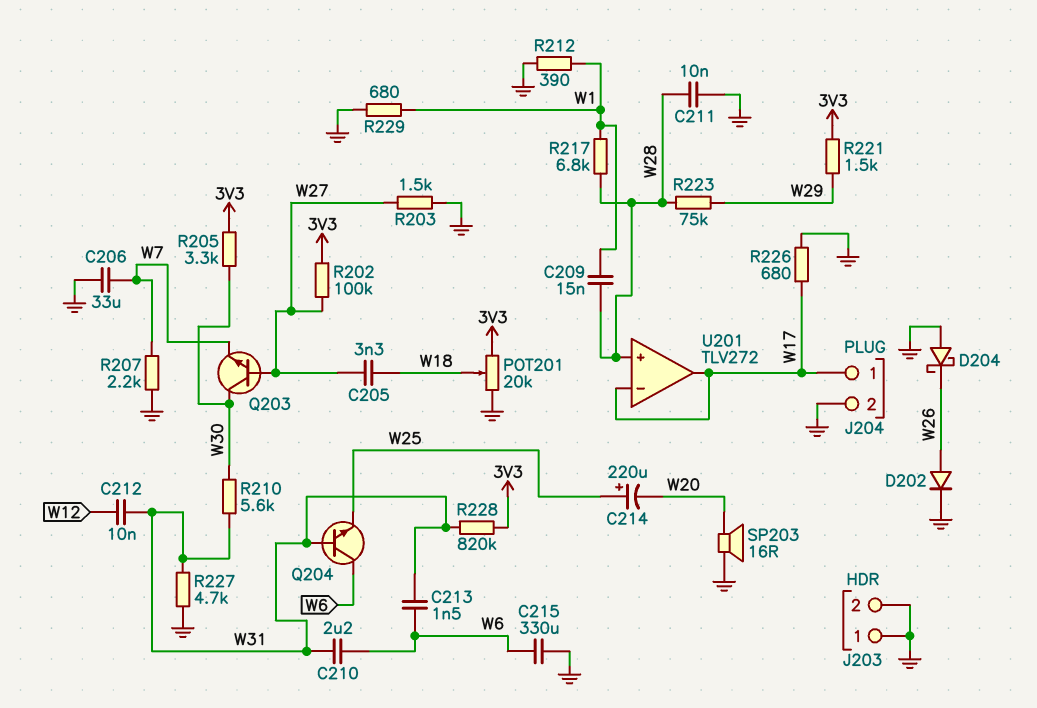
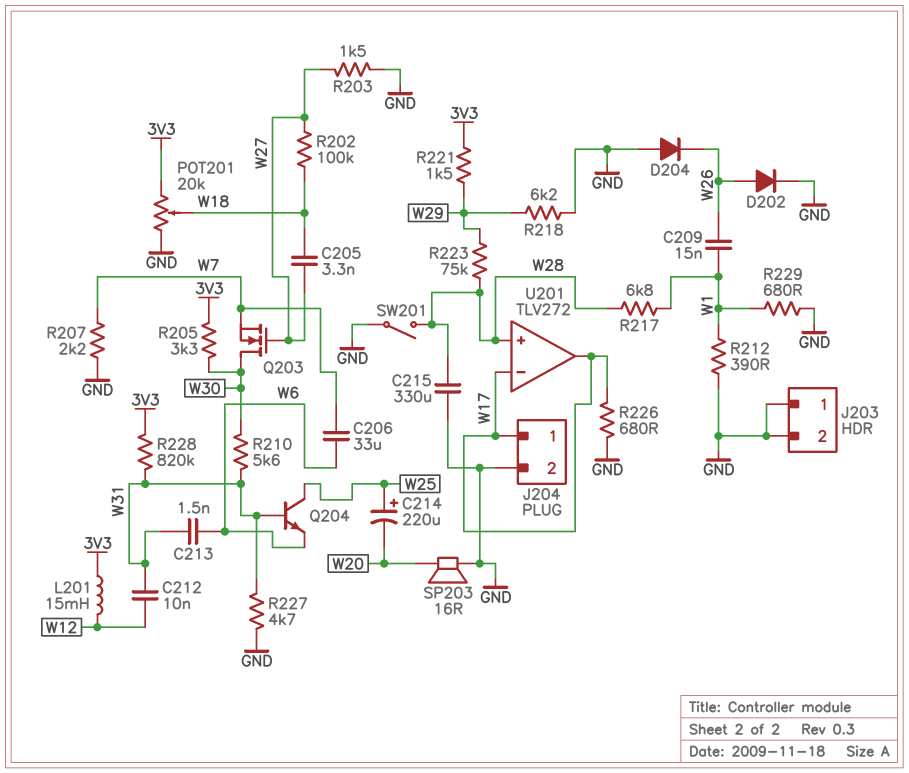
C206: 33uF (GND, W7) -> 33uF (W6, W7)
C209: 15nF (W1, W28) -> 15nF (W1, W26)
C210: 2.2uF (W6, W31) -> none
C211: 10nF (GND, W28) -> none
C215: 330uF (GND, W6) -> 330uF (GND, W28)
D204: schottky (A GND, K W26) -> diode (A GND, K W26)
L201: none -> 15mH (3V3, W12)
Q203: NPN (B W27, C W30, E W7) -> NMOS (G W27, D W30, S W7)
Q204: NPN (B W31, C W6, E W25) -> NPN (B W31, C W25, E W6)
R202: 100k (3V3, W27) -> 100k (W18, W27)
R218: none -> 6.2k (GND, W29)
SW201: none -> switch (GND, W28)

